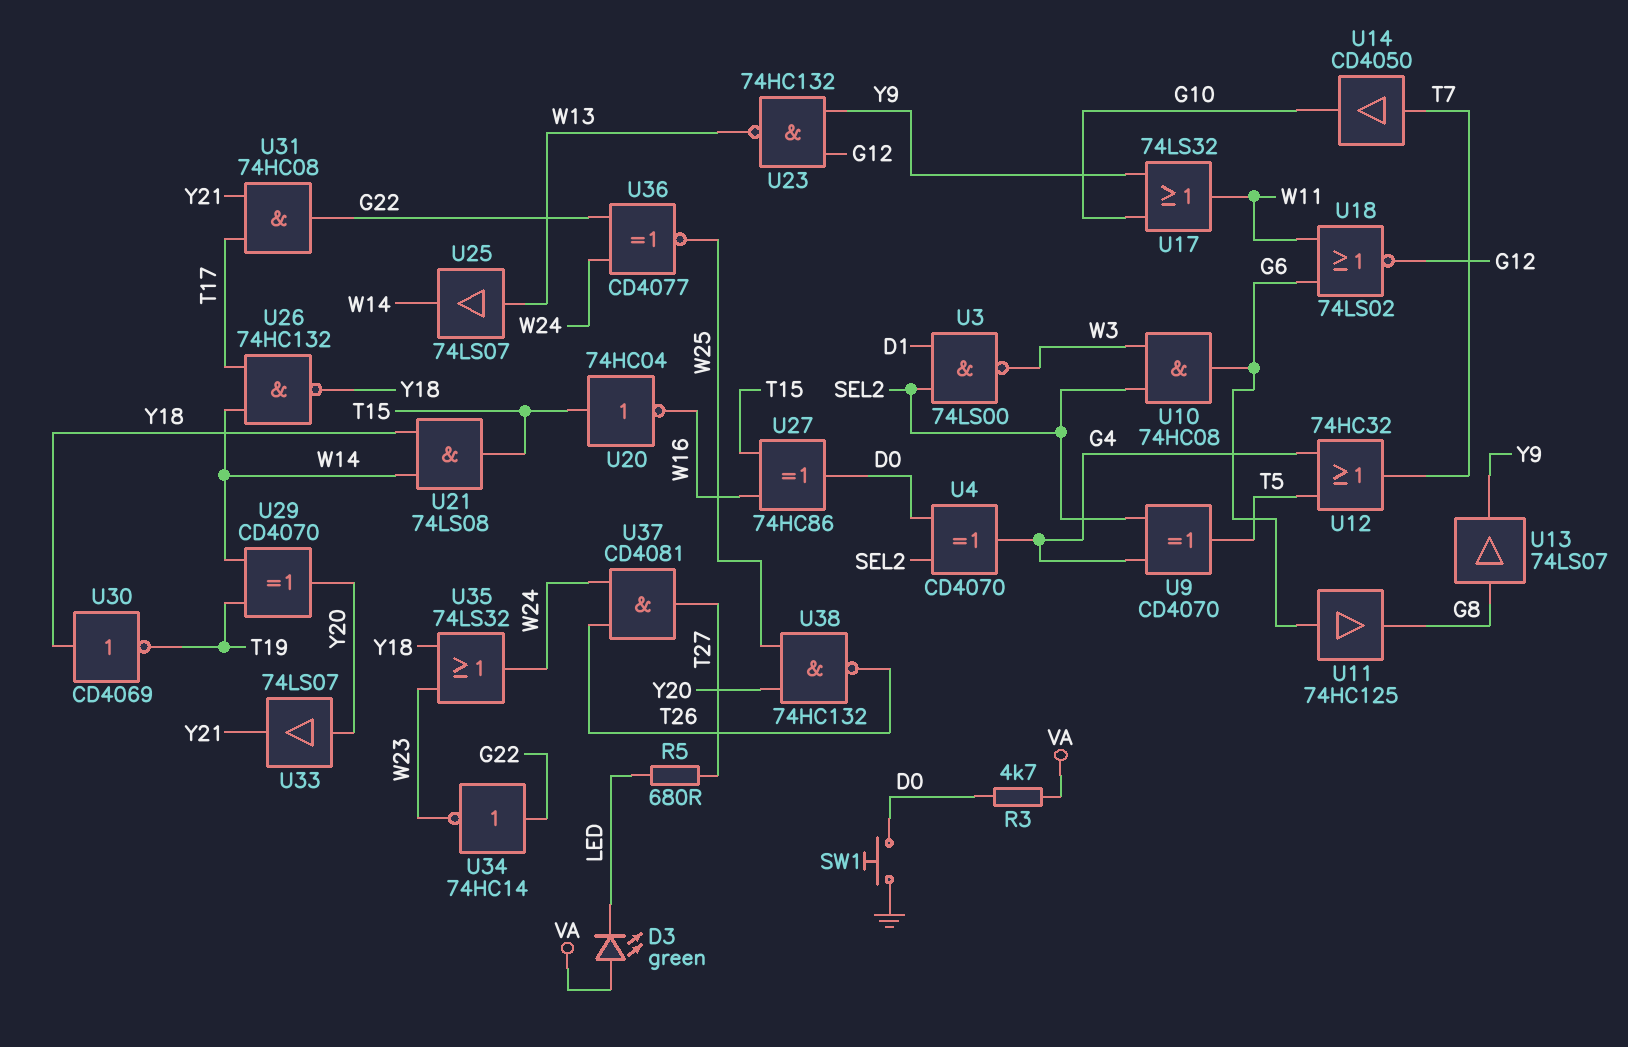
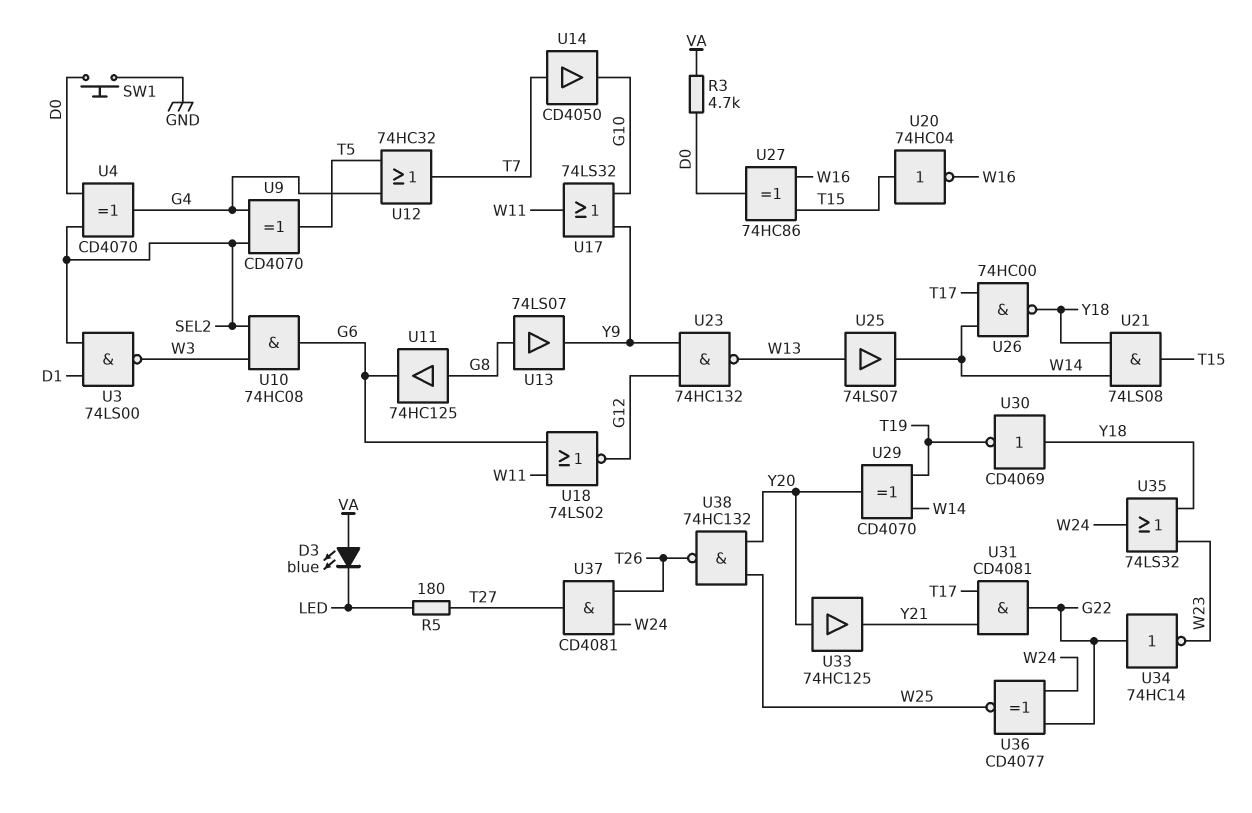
D3: LED green (A VA, K LED) -> LED blue (A VA, K LED)
R5: 680 (LED, T27) -> 180 (LED, T27)
U11: buffer 74HC125 (in G6, out G8) -> buffer 74HC125 (in G8, out G6)
U26: NAND 74HC132 (in T17, in W14, out Y18) -> NAND 74HC00 (in T17, in W14, out Y18)
U31: AND 74HC08 (in T17, in Y21, out G22) -> AND CD4081 (in T17, in Y21, out G22)
U33: buffer 74LS07 (in Y20, out Y21) -> buffer 74HC125 (in Y20, out Y21)

